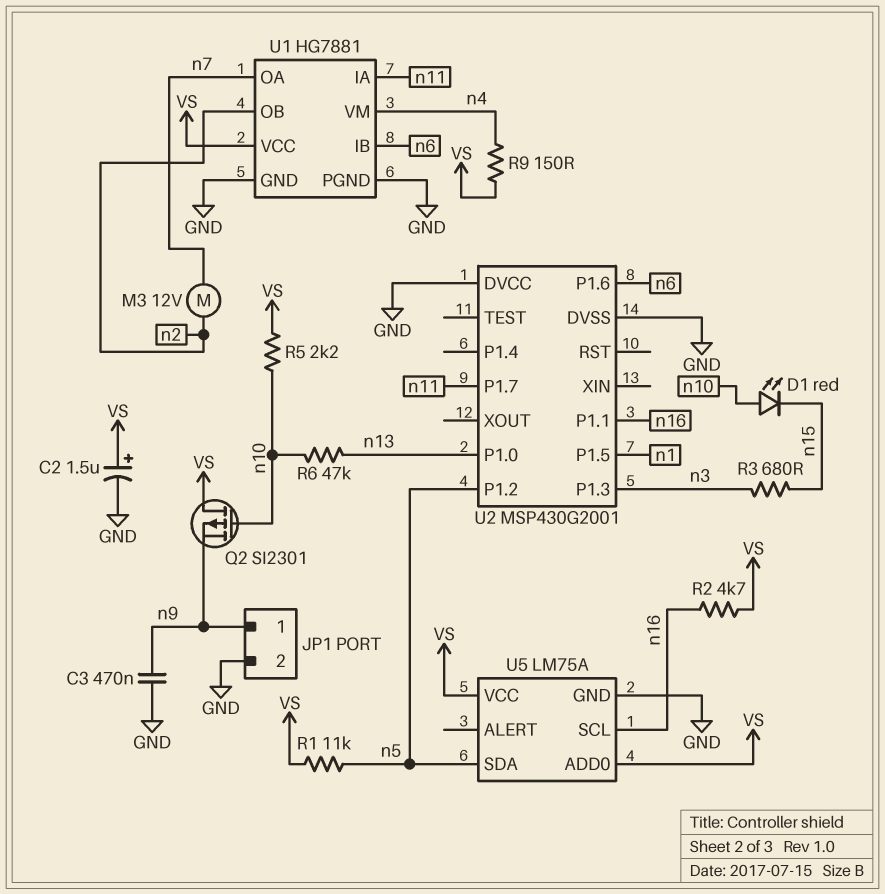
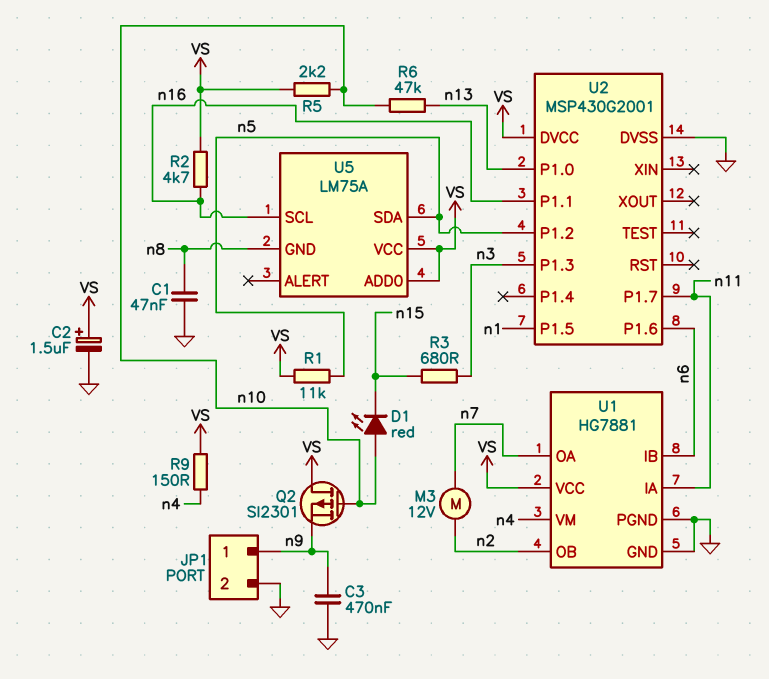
C1: none -> 47nF (GND, n8)
U2 pin DVCC: GND -> VS
U5 pin GND: GND -> n8

